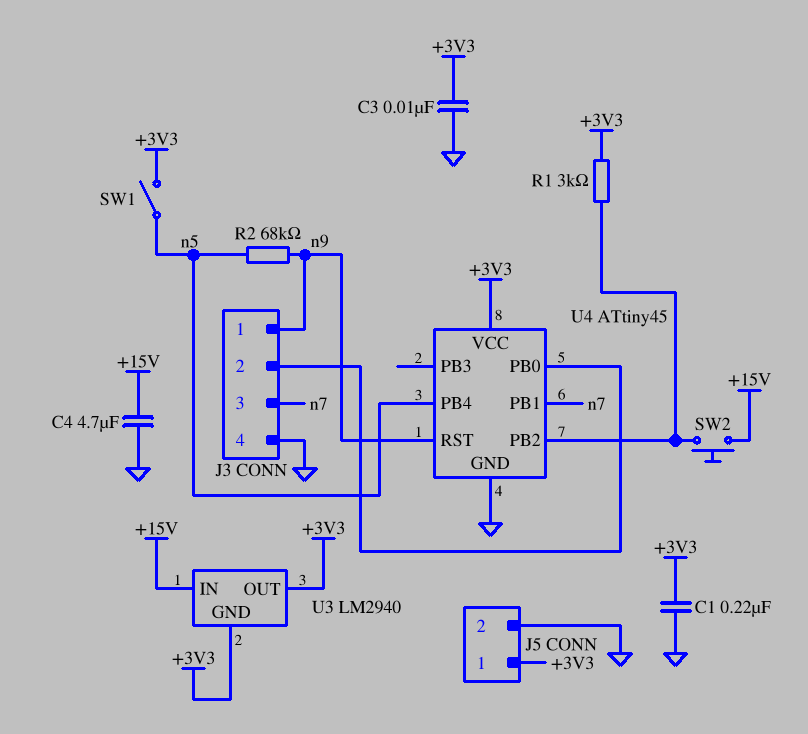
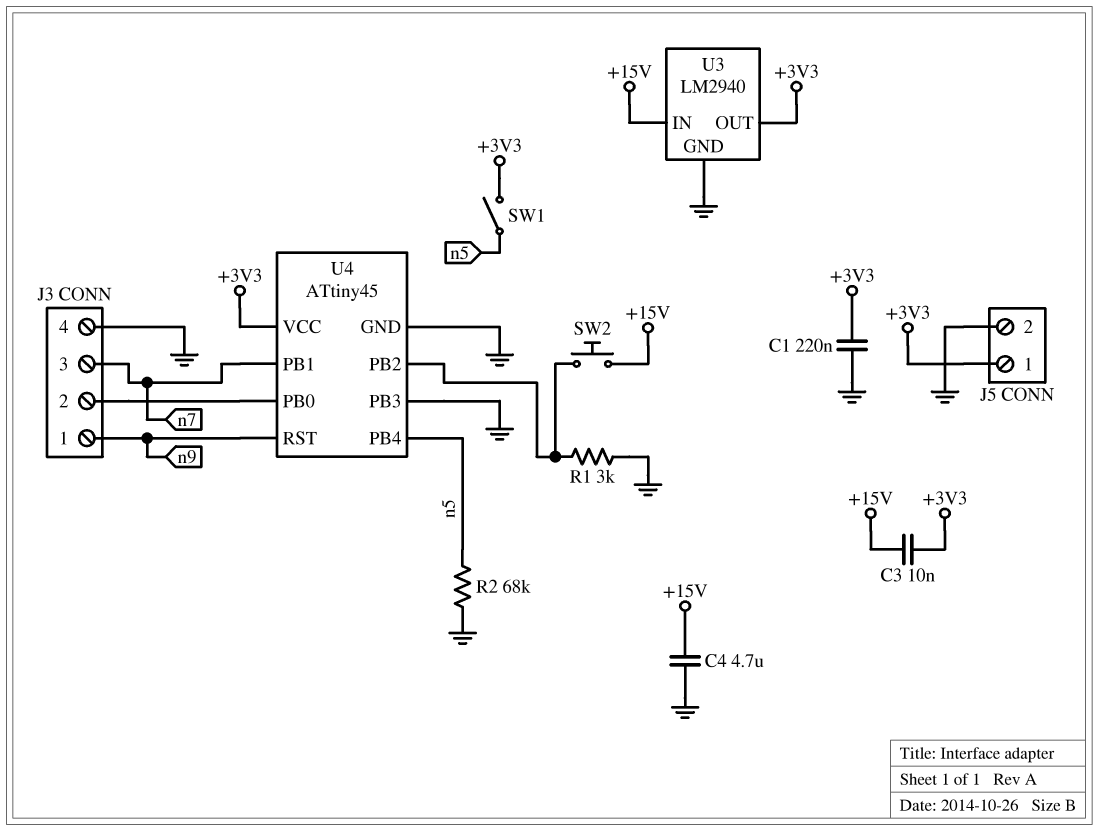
C3: 10nF (+3V3, GND) -> 10nF (+3V3, +15V)
R1: 3k (+3V3, U4/PB2) -> 3k (GND, U4/PB2)
R2: 68k (n5, n9) -> 68k (GND, n5)
U3 pin GND: +3V3 -> GND
U4 pin PB3: none -> GND

